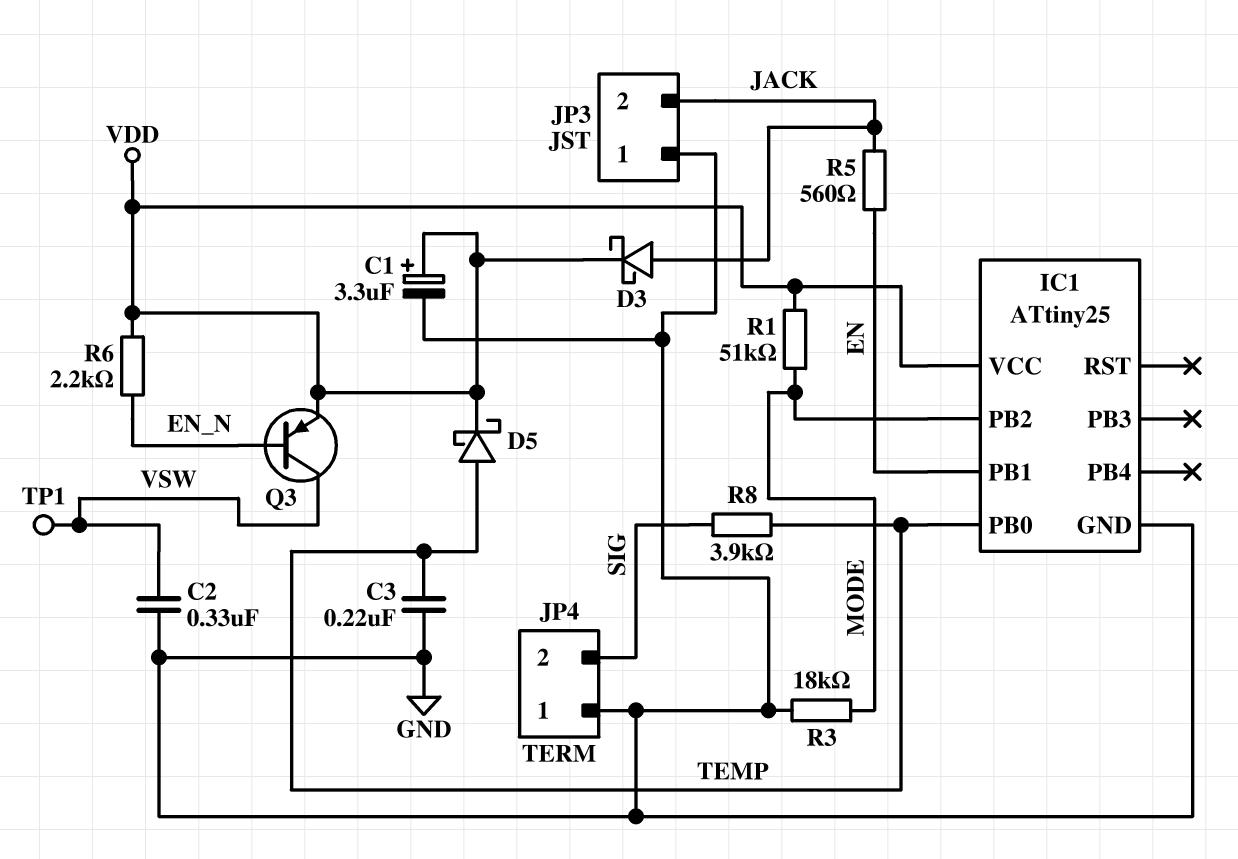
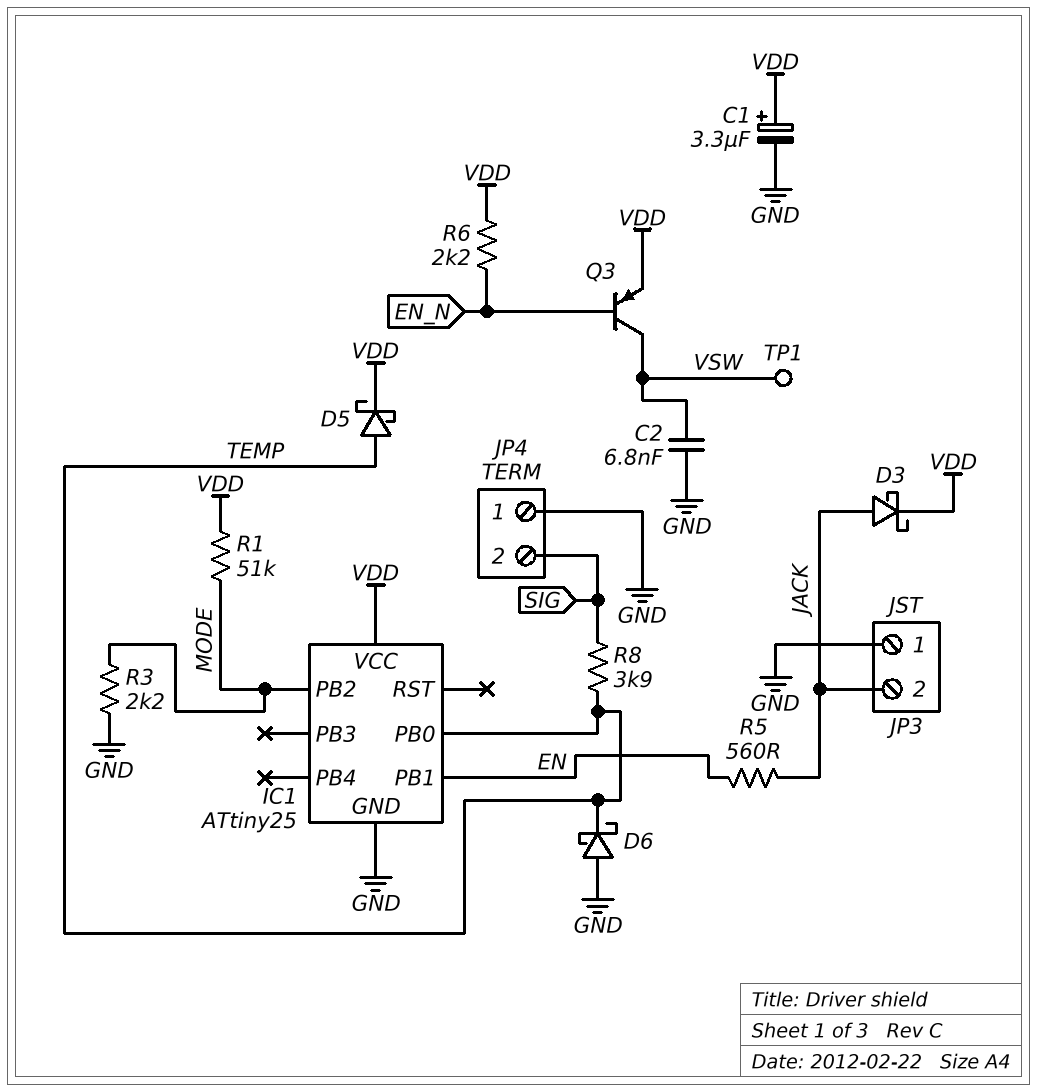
C2: 330nF (GND, VSW) -> 6.8nF (GND, VSW)
C3: 220nF (GND, TEMP) -> none
D6: none -> schottky (A GND, K TEMP)
R3: 18k (GND, MODE) -> 2.2k (GND, MODE)

